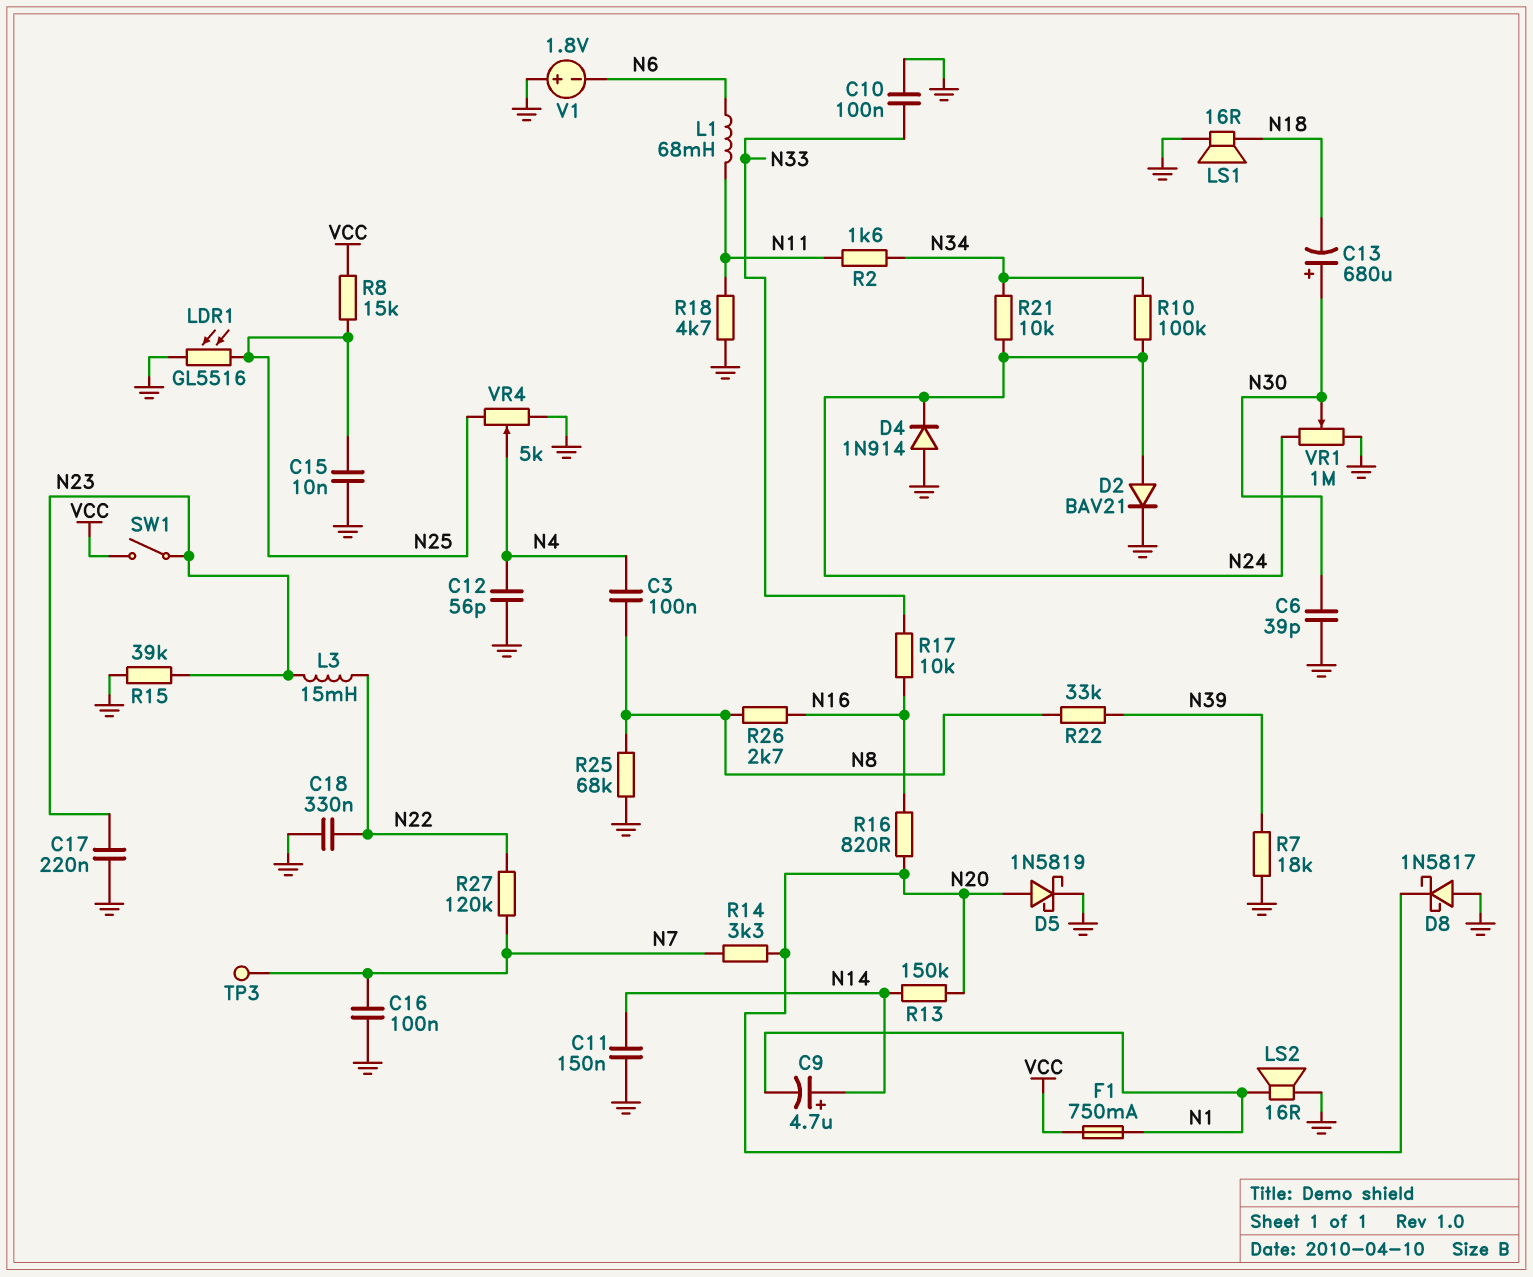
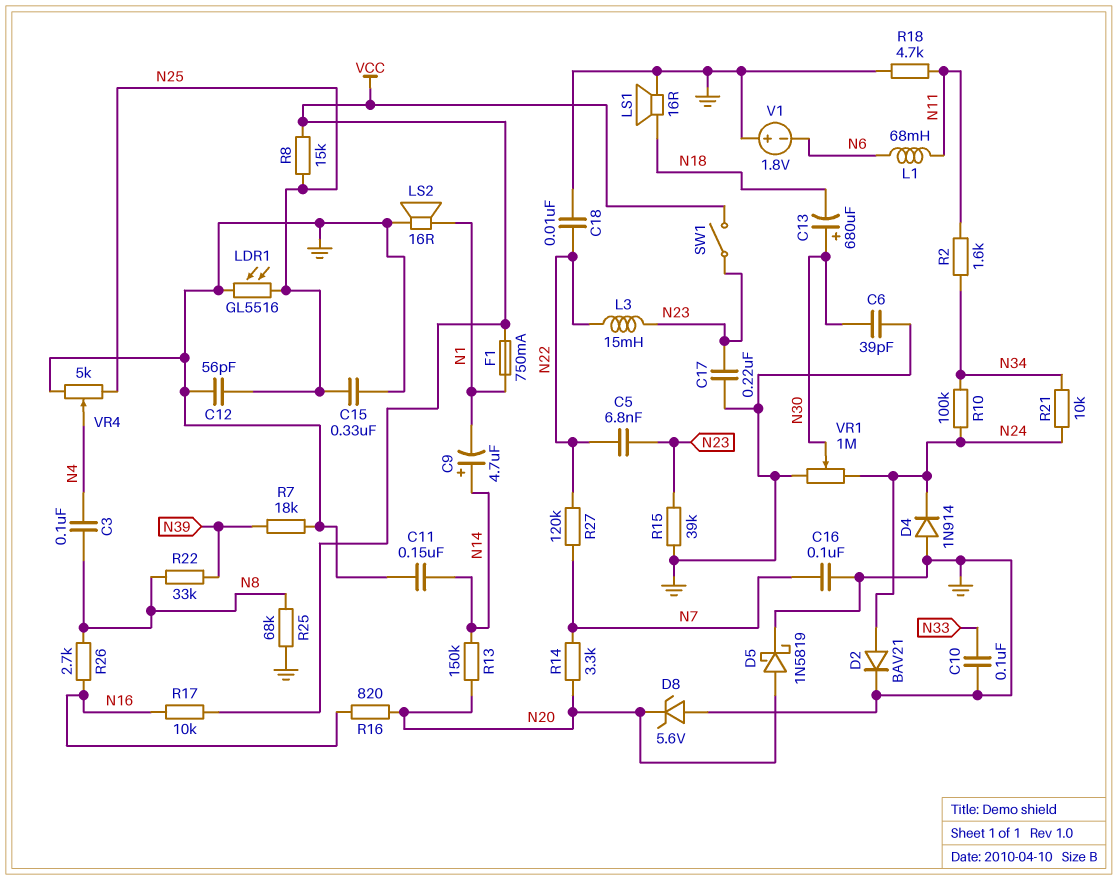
C5: none -> 6.8nF (N22, N23)
C12: 56pF (GND, N4) -> 56pF (GND, N25)
C15: 10nF (GND, N25) -> 330nF (GND, N25)
C18: 330nF (GND, N22) -> 10nF (GND, N22)
D8: schottky 1N5817 (A GND, K N20) -> zener 5.6V (A GND, K N20)
R17: 10k (N16, N33) -> 10k (N16, VCC)
TP3: test point (N7) -> none

